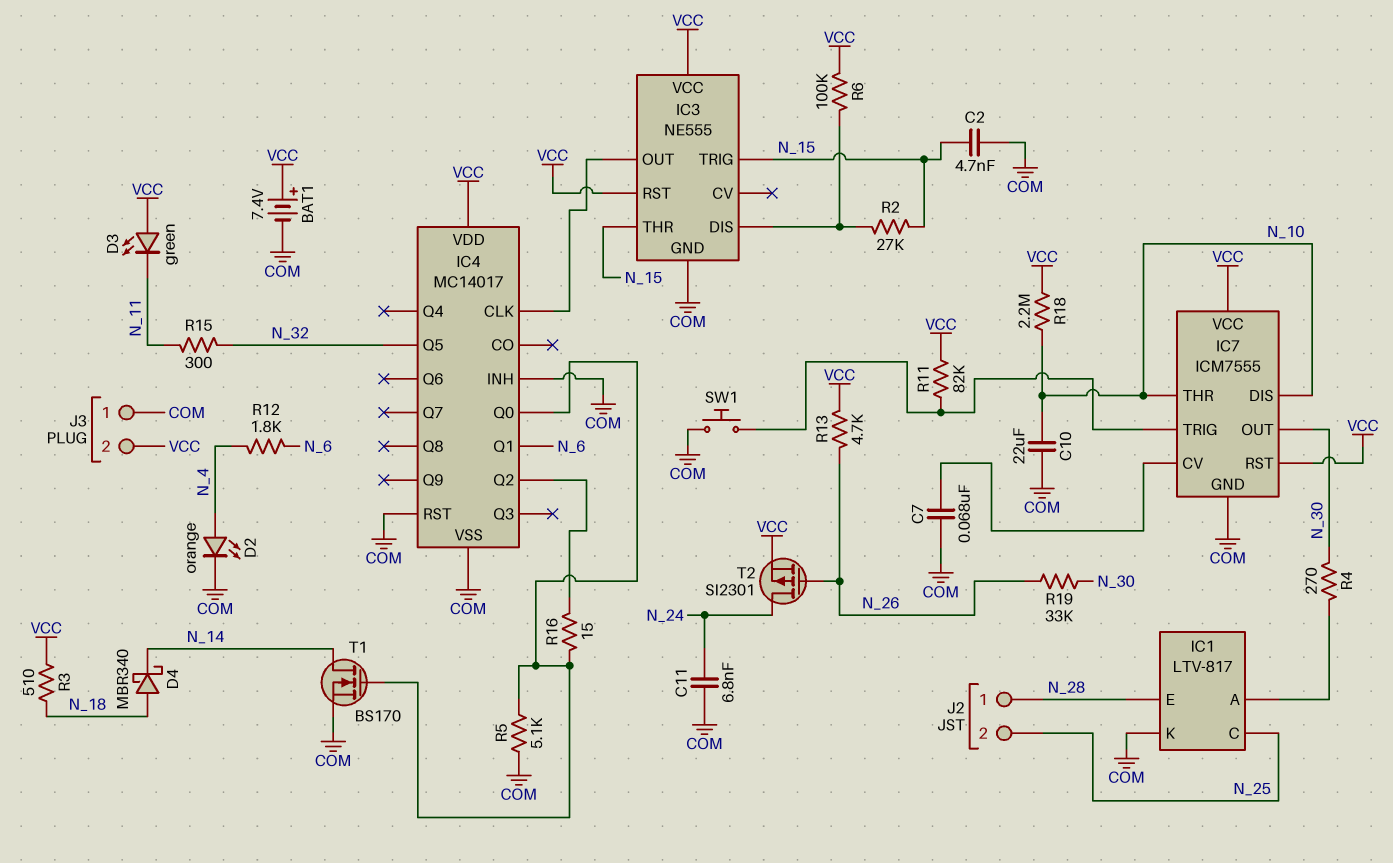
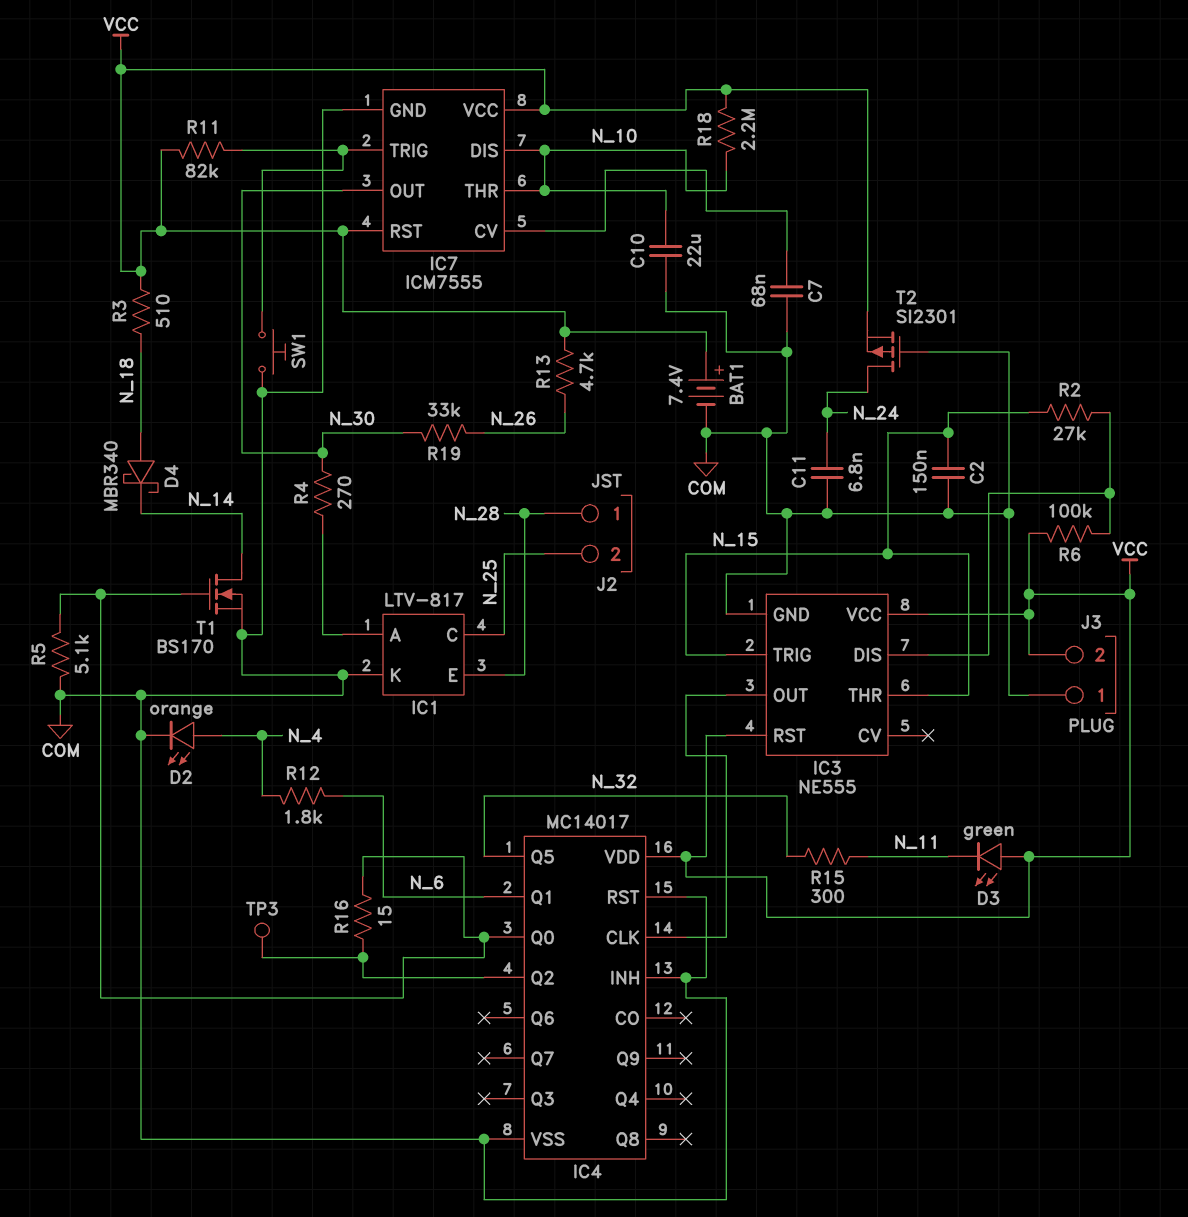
C2: 4.7nF (COM, N_15) -> 150nF (COM, N_15)
T2: PMOS SI2301 (G N_26, D N_24, S VCC) -> PMOS SI2301 (G COM, D N_24, S VCC)
TP3: none -> test point (IC4/Q2)

